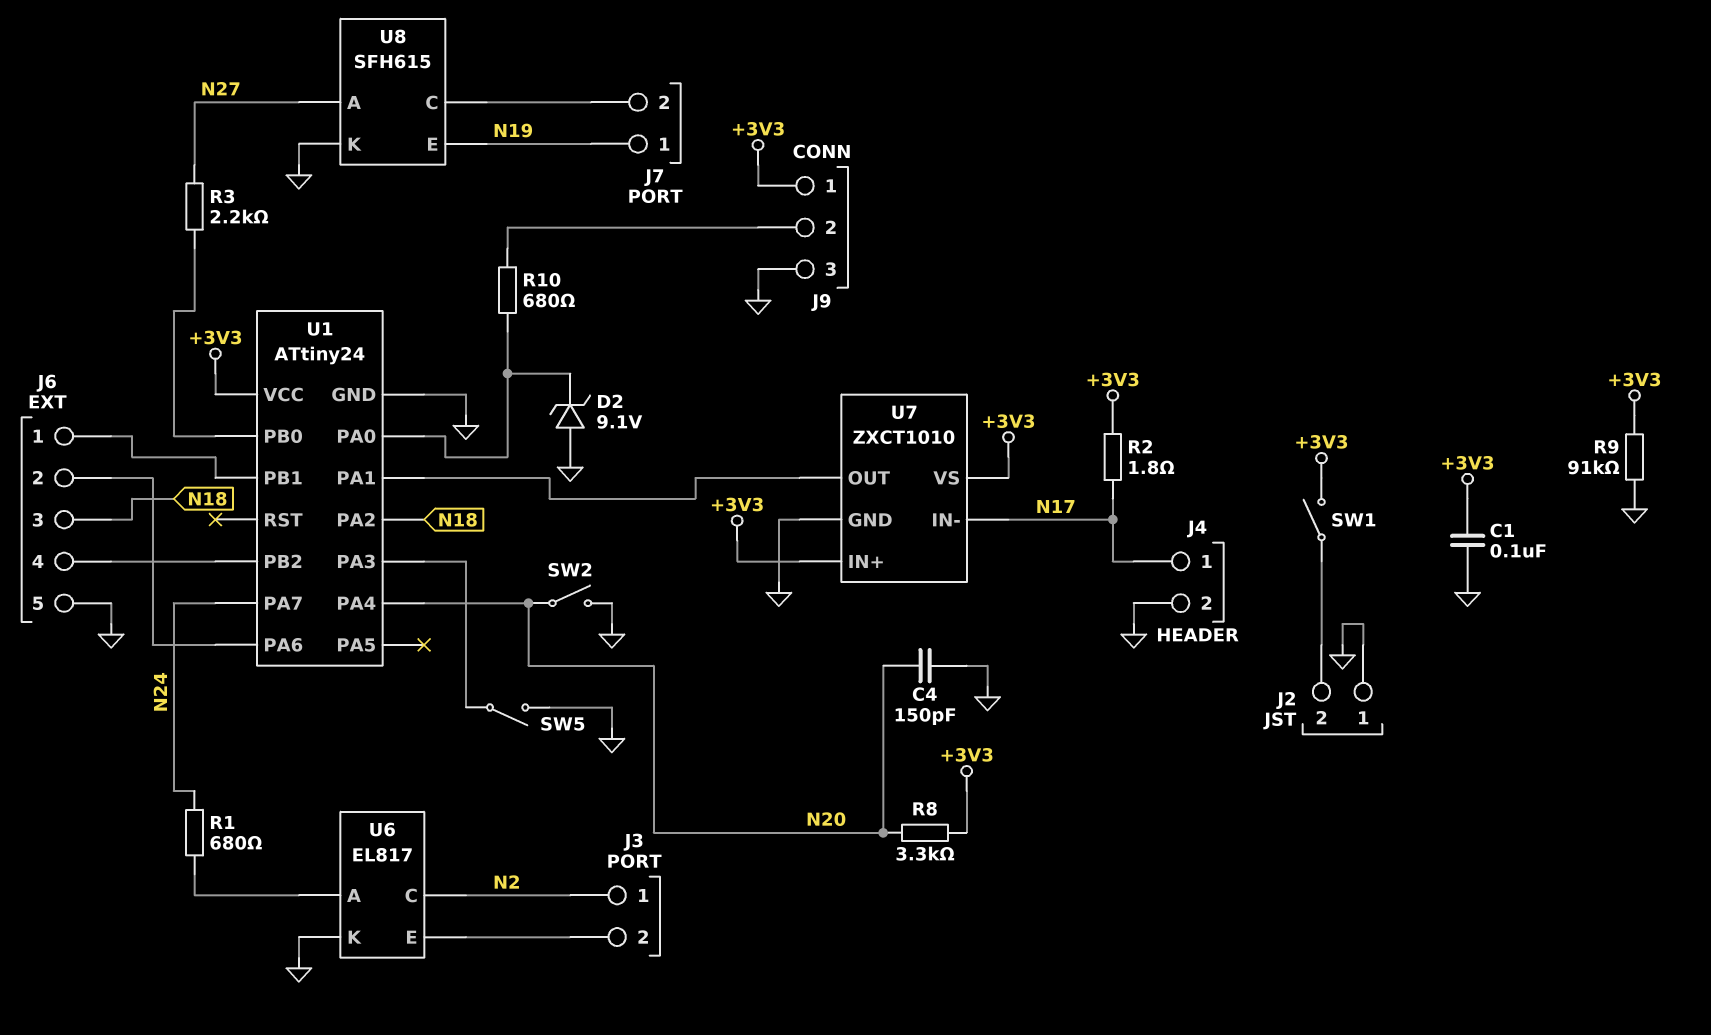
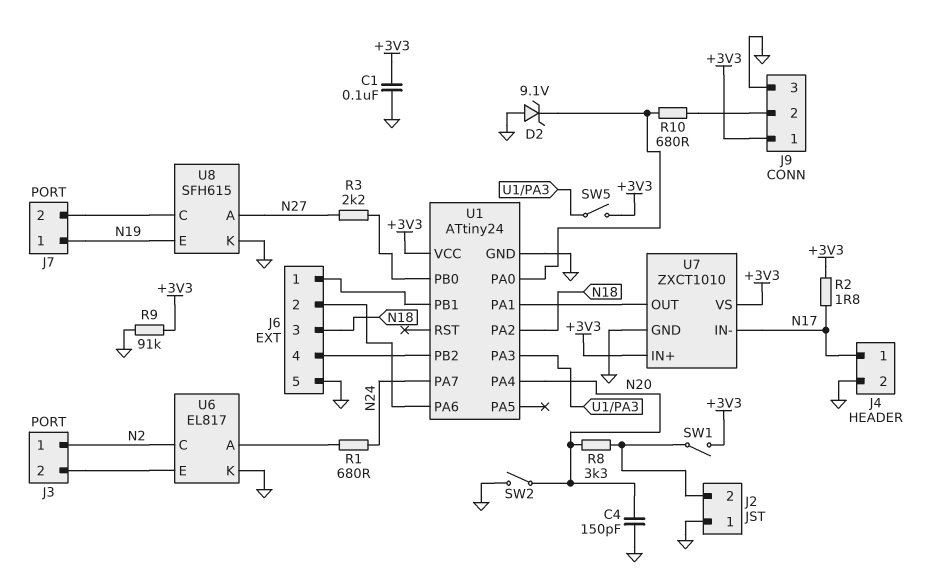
R8: 3.3k (+3V3, N20) -> 3.3k (J2/2, N20)
SW5: switch (GND, U1/PA3) -> switch (+3V3, U1/PA3)

